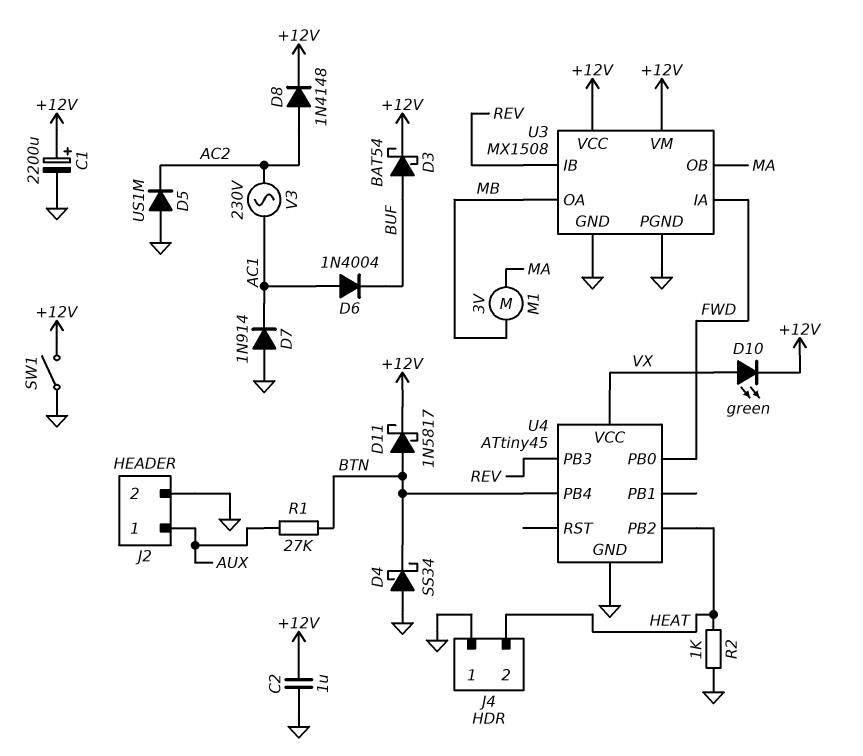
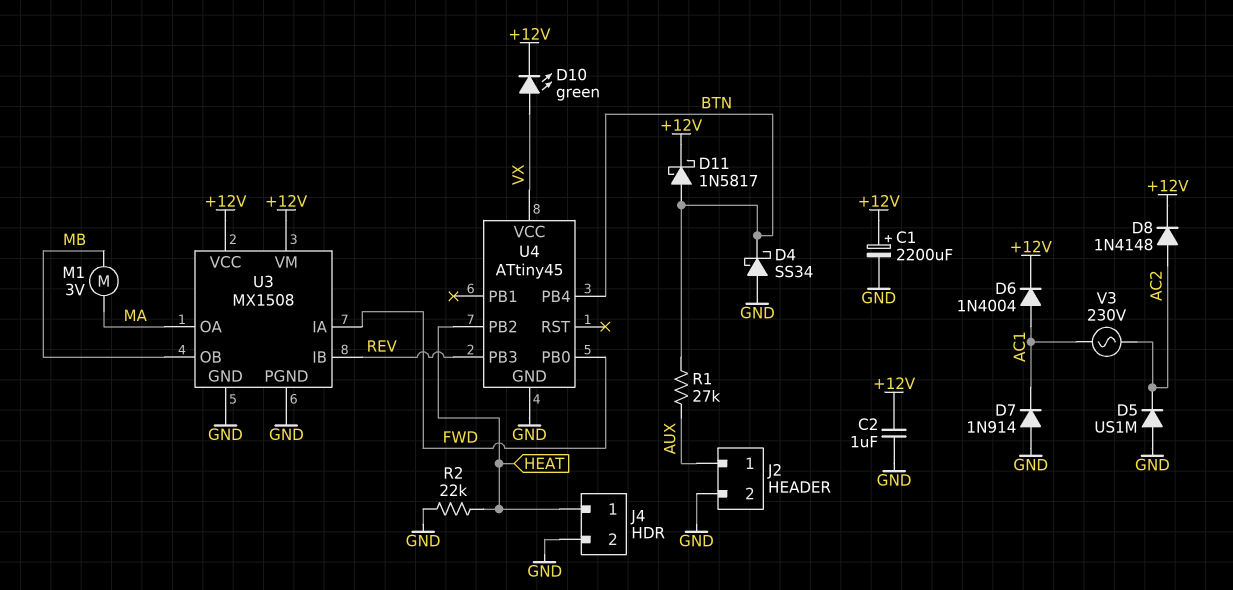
D3: schottky BAT54 (A BUF, K +12V) -> none
D6: diode 1N4004 (A AC1, K BUF) -> diode 1N4004 (A AC1, K +12V)
J4 pin 1: GND -> HEAT
J4 pin 2: HEAT -> GND
R2: 1k (GND, HEAT) -> 22k (GND, HEAT)
SW1: switch (+12V, GND) -> none
U3 pin OA: MB -> MA
U3 pin OB: MA -> MB

